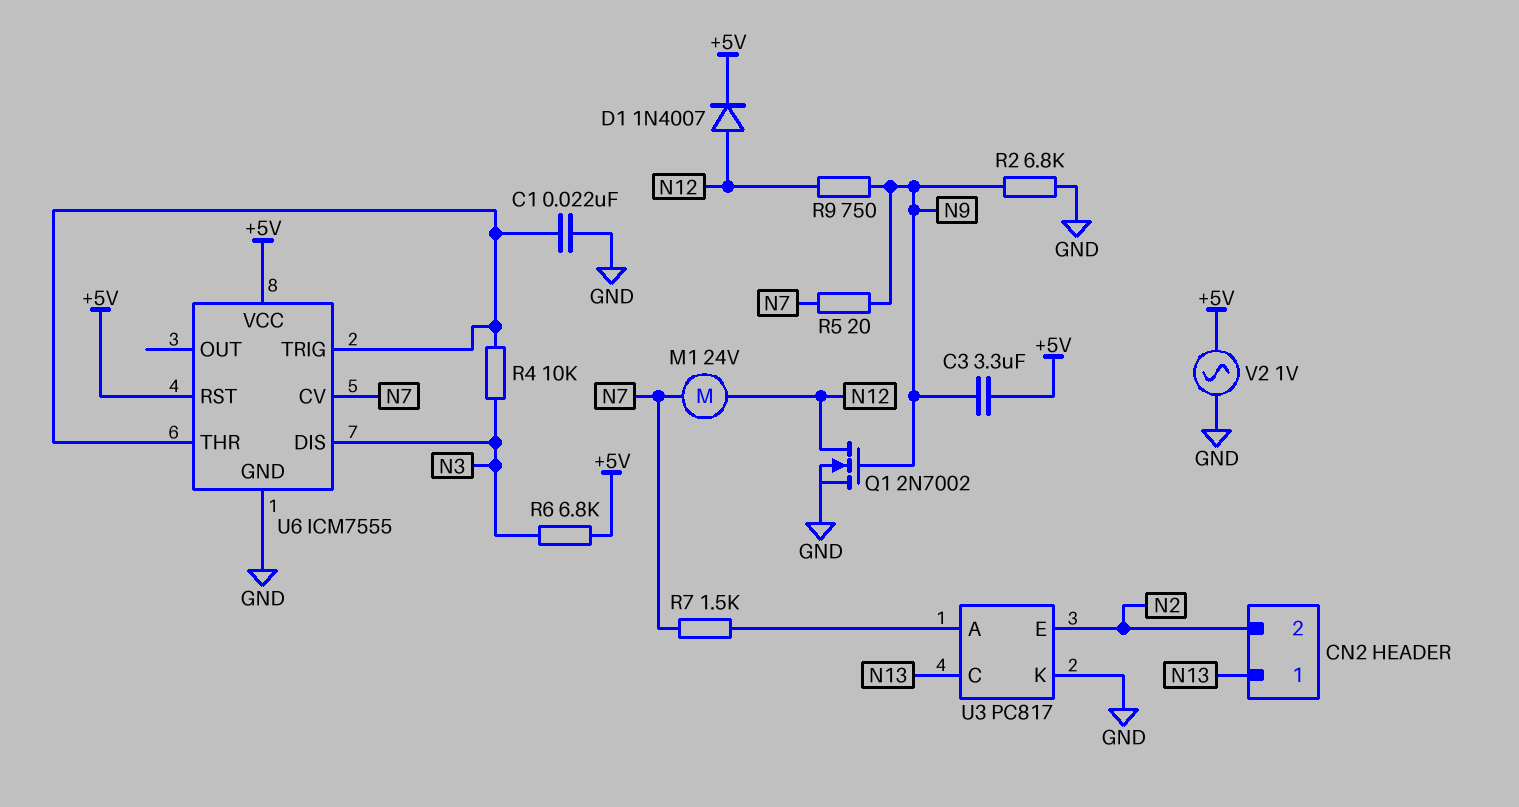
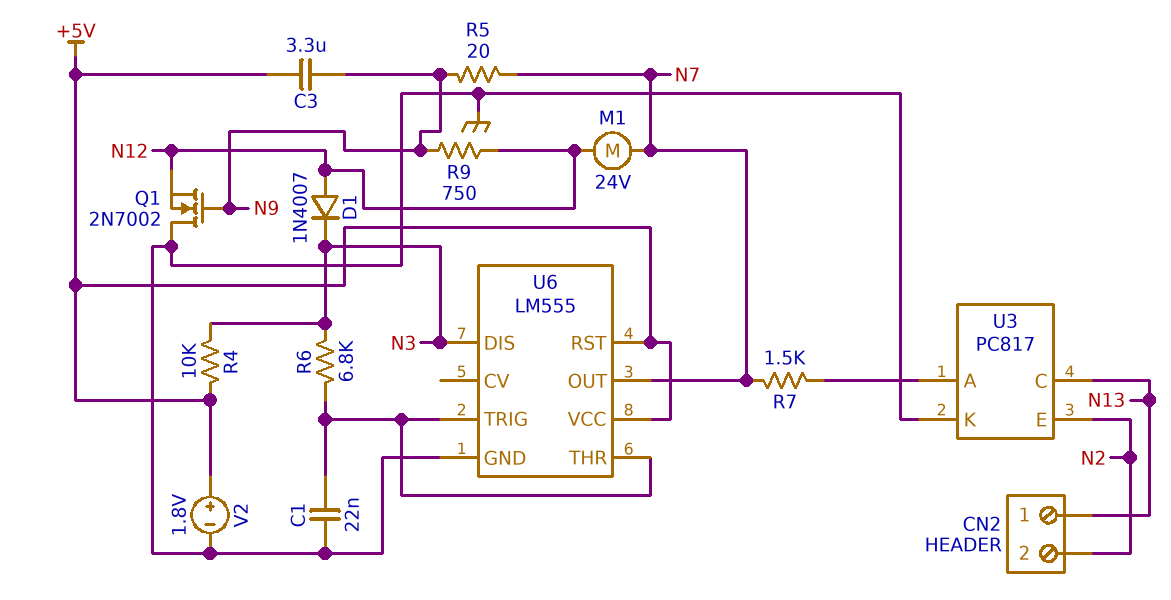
D1: diode 1N4007 (A N12, K +5V) -> diode 1N4007 (A N12, K N3)
Q1: NMOS 2N7002 (G N9, D N12, S GND) -> NMOS 2N7002 (G N9, D GND, S N12)
R2: 6.8k (GND, N9) -> none
R4: 10k (N3, U6/THR) -> 10k (+5V, N3)
R6: 6.8k (+5V, N3) -> 6.8k (N3, U6/THR)
U6: ICM7555 -> LM555
U6 pin CV: N7 -> none
U6 pin OUT: none -> N7
V2: AC 1V (+5V, GND) -> 1.8V (plus +5V, minus GND)

